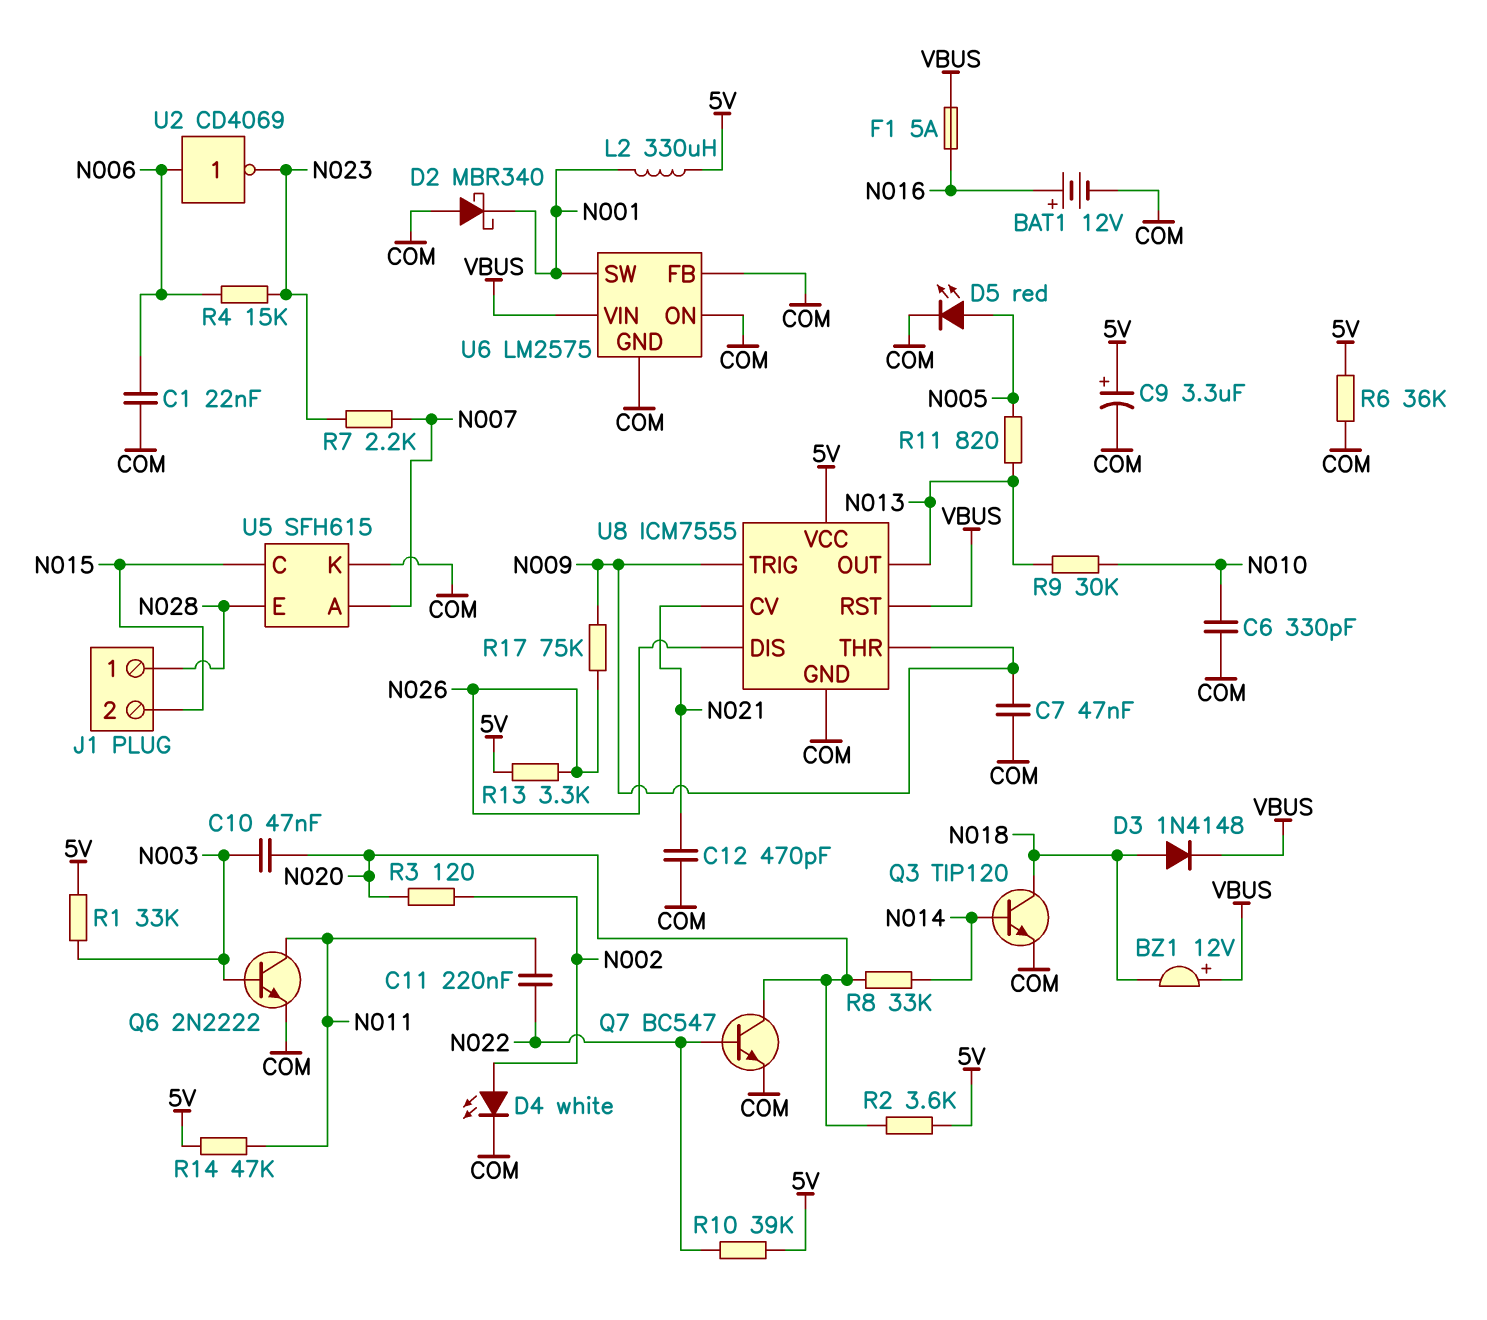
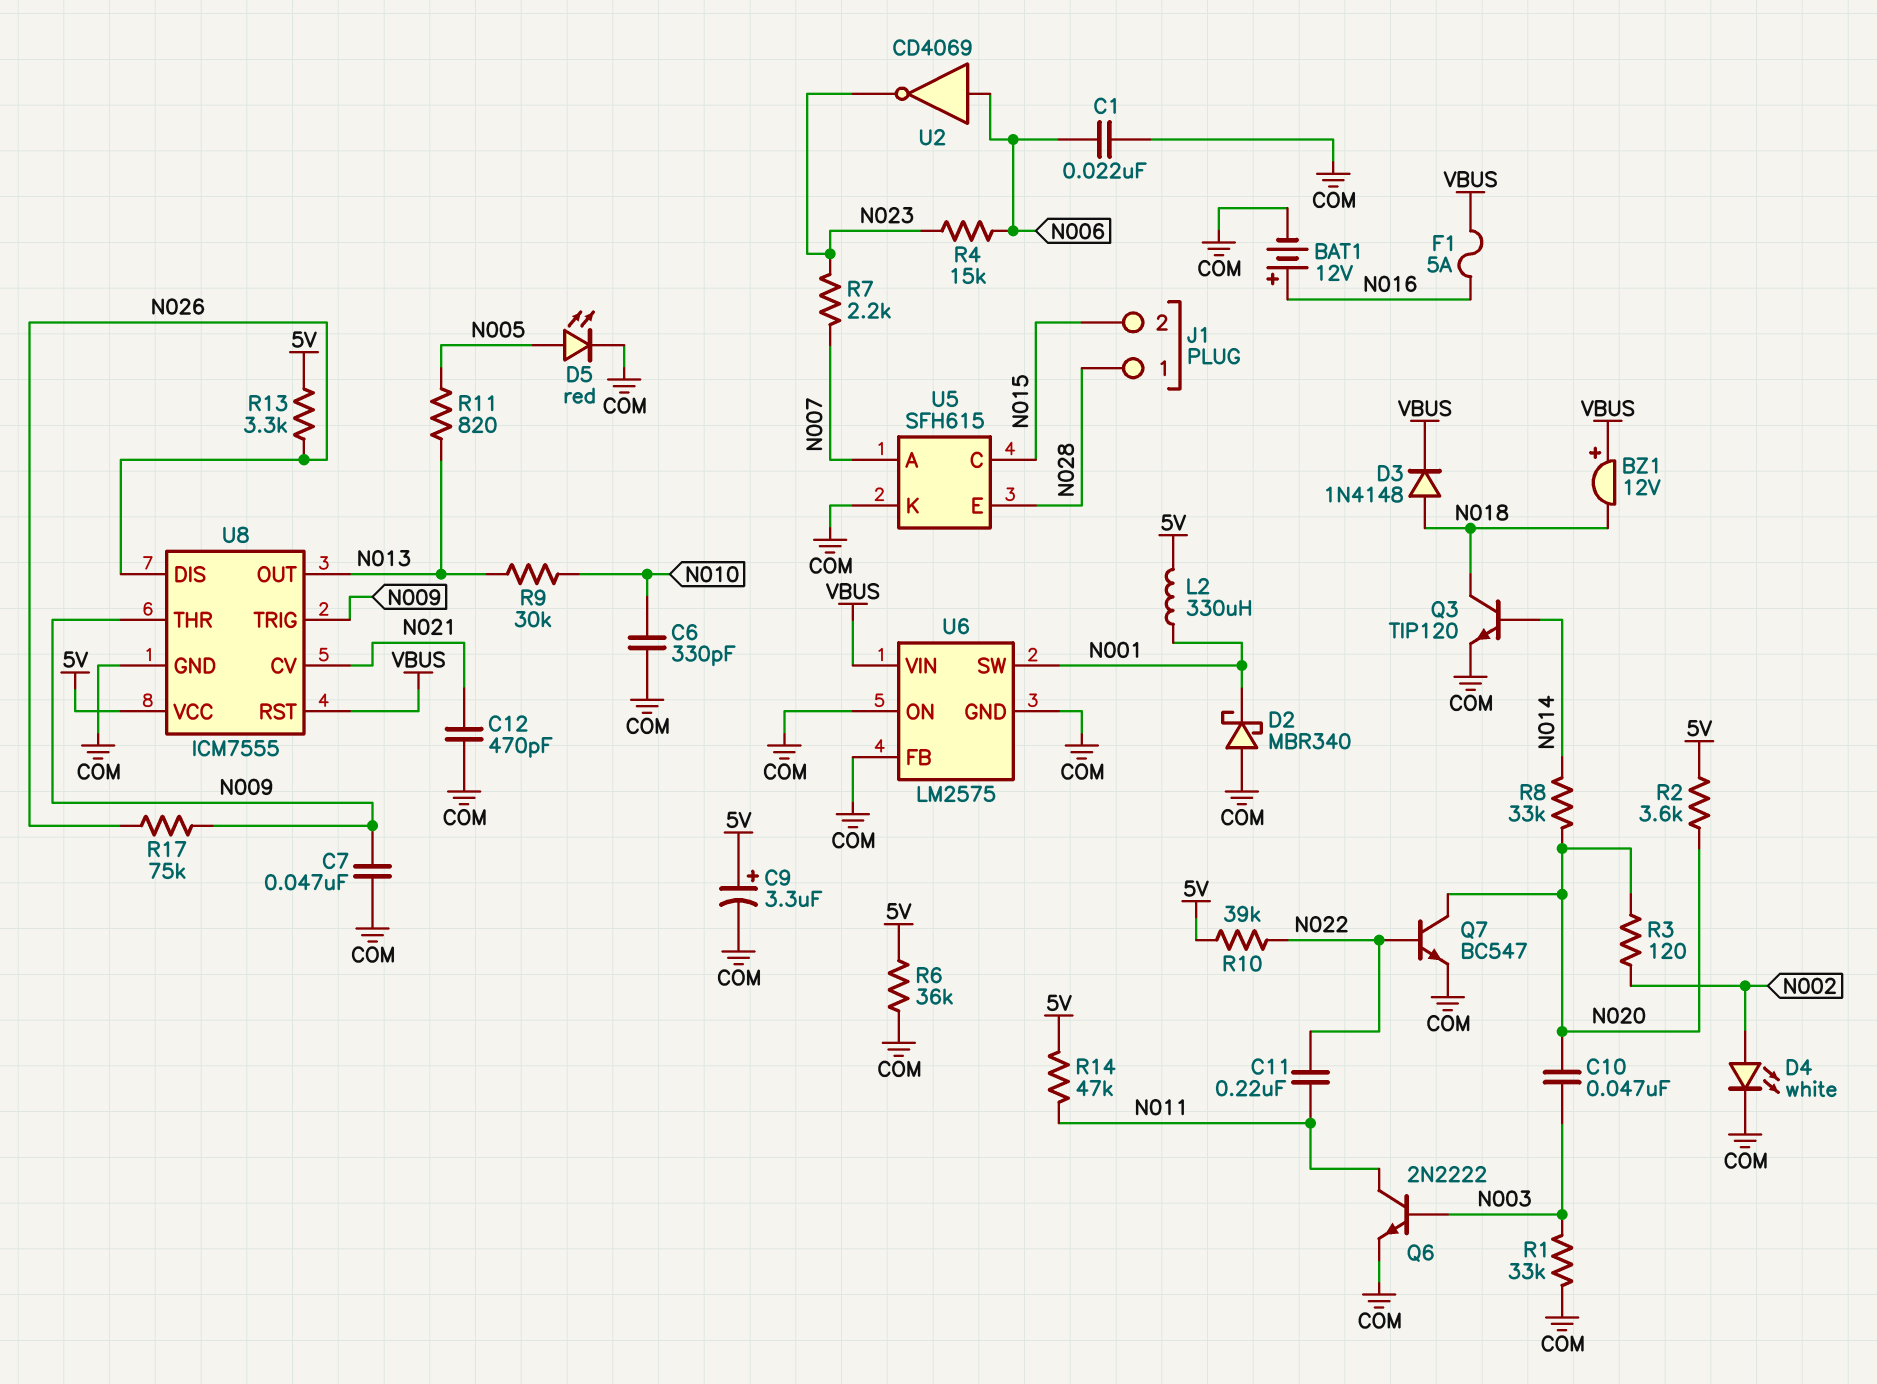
R1: 33k (5V, N003) -> 33k (COM, N003)

